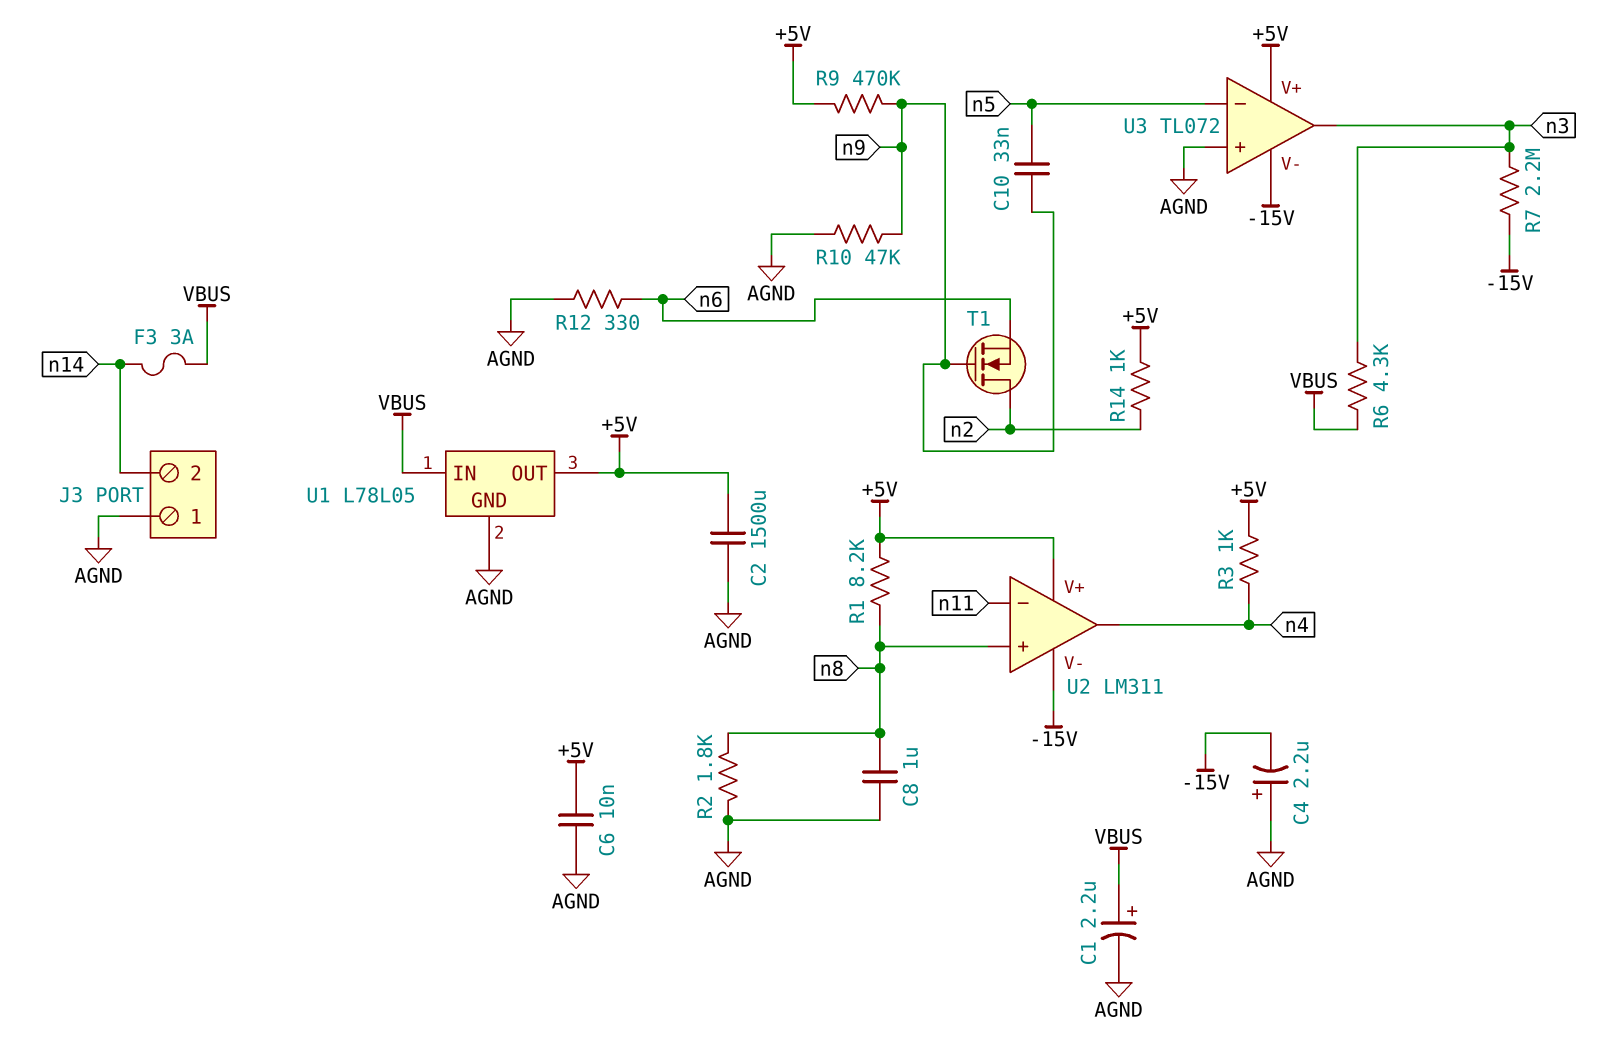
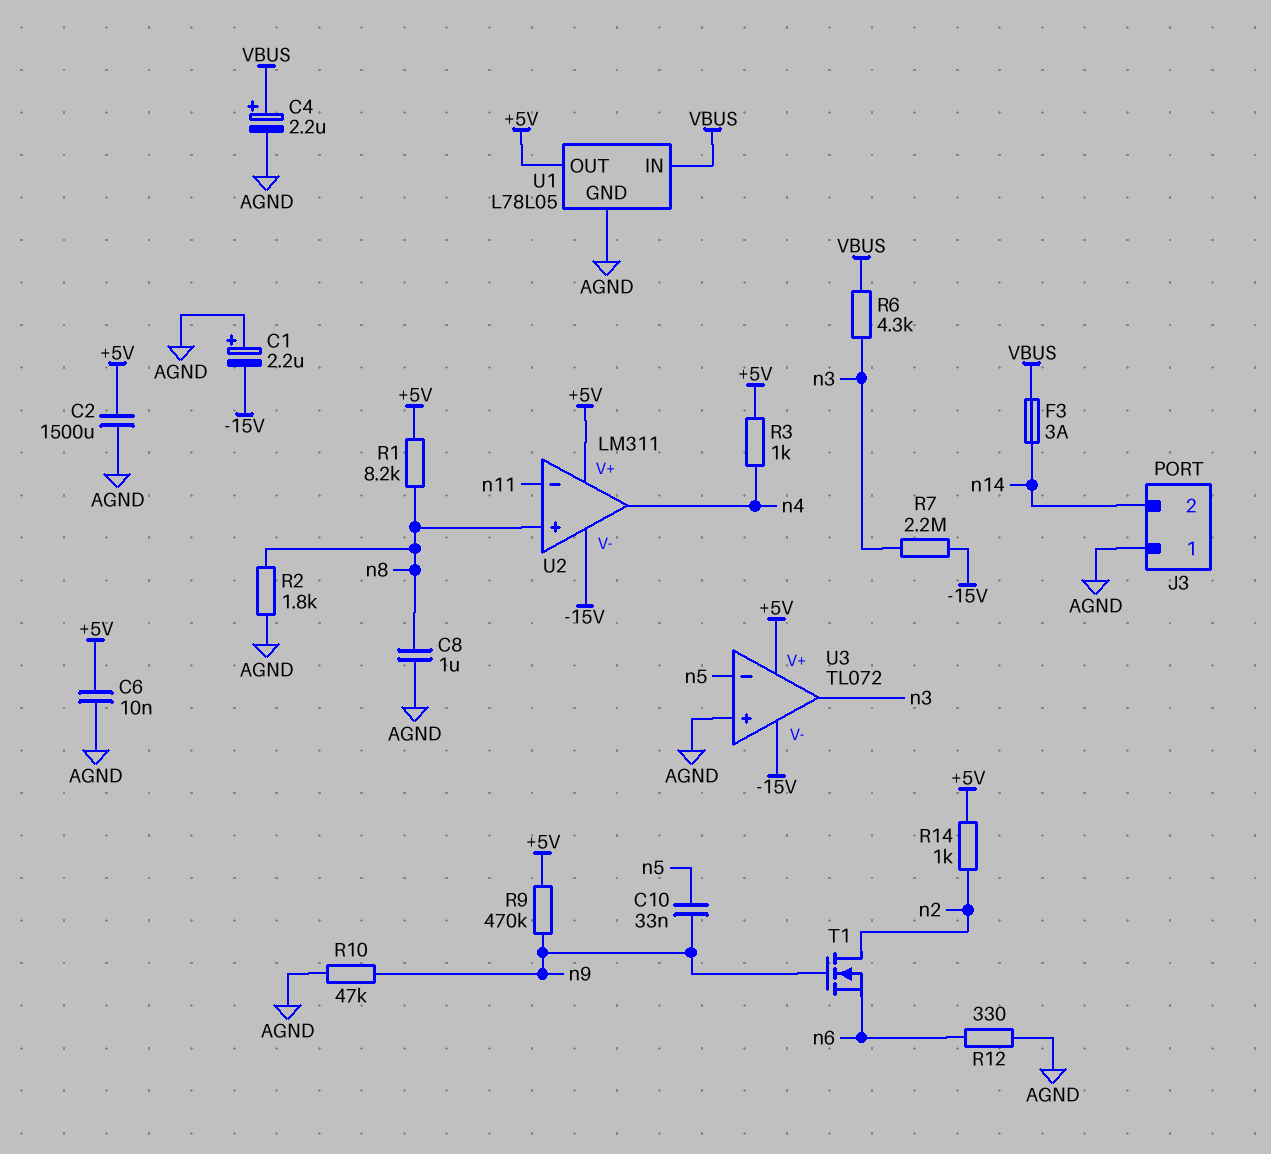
C1: 2.2uF (plus VBUS, minus AGND) -> 2.2uF (plus AGND, minus -15V)
C4: 2.2uF (plus AGND, minus -15V) -> 2.2uF (plus VBUS, minus AGND)

